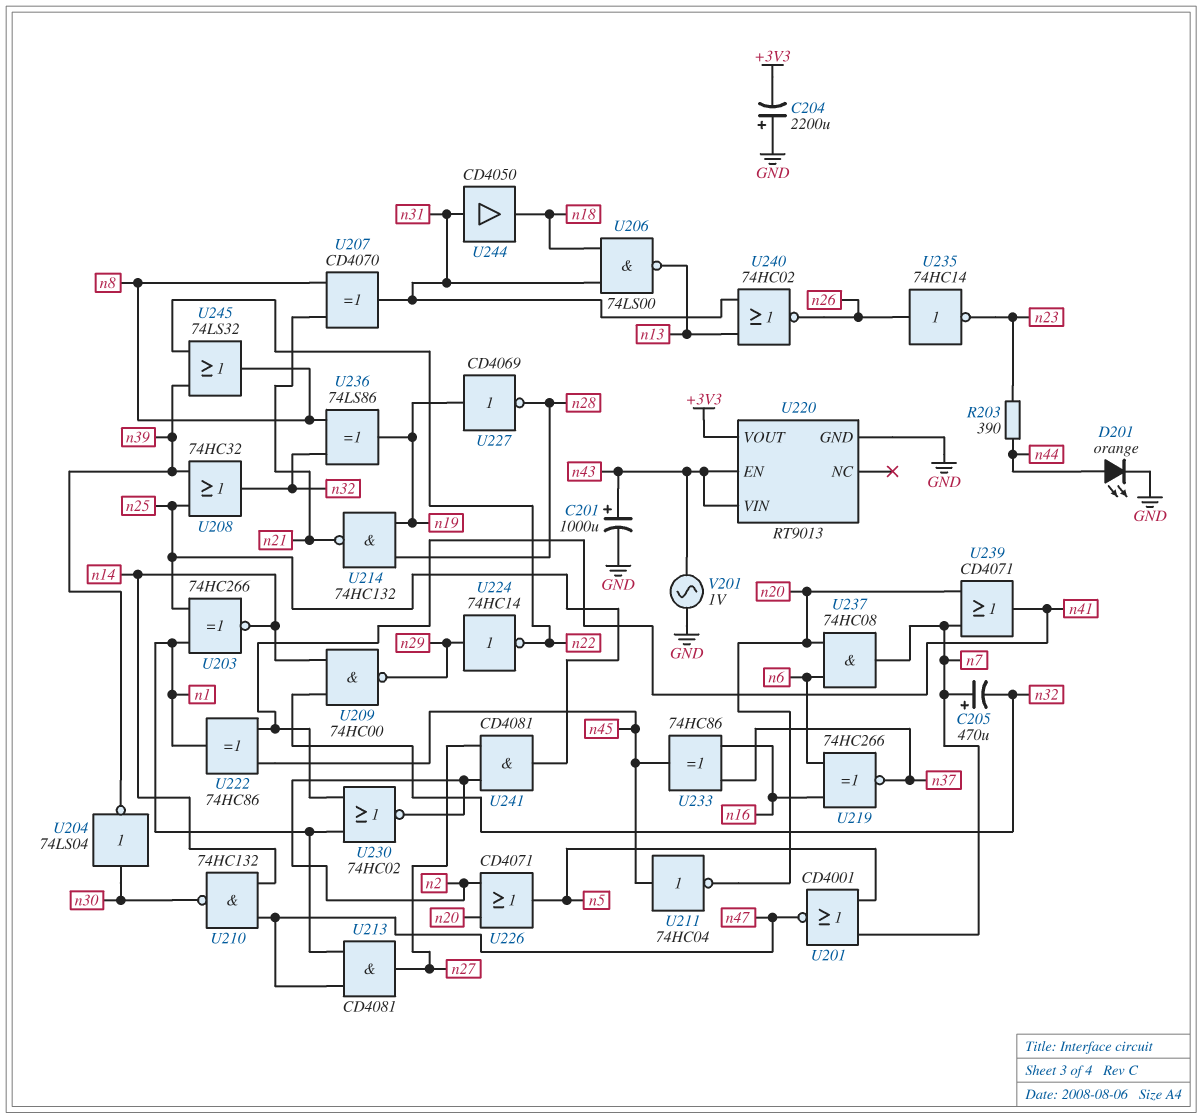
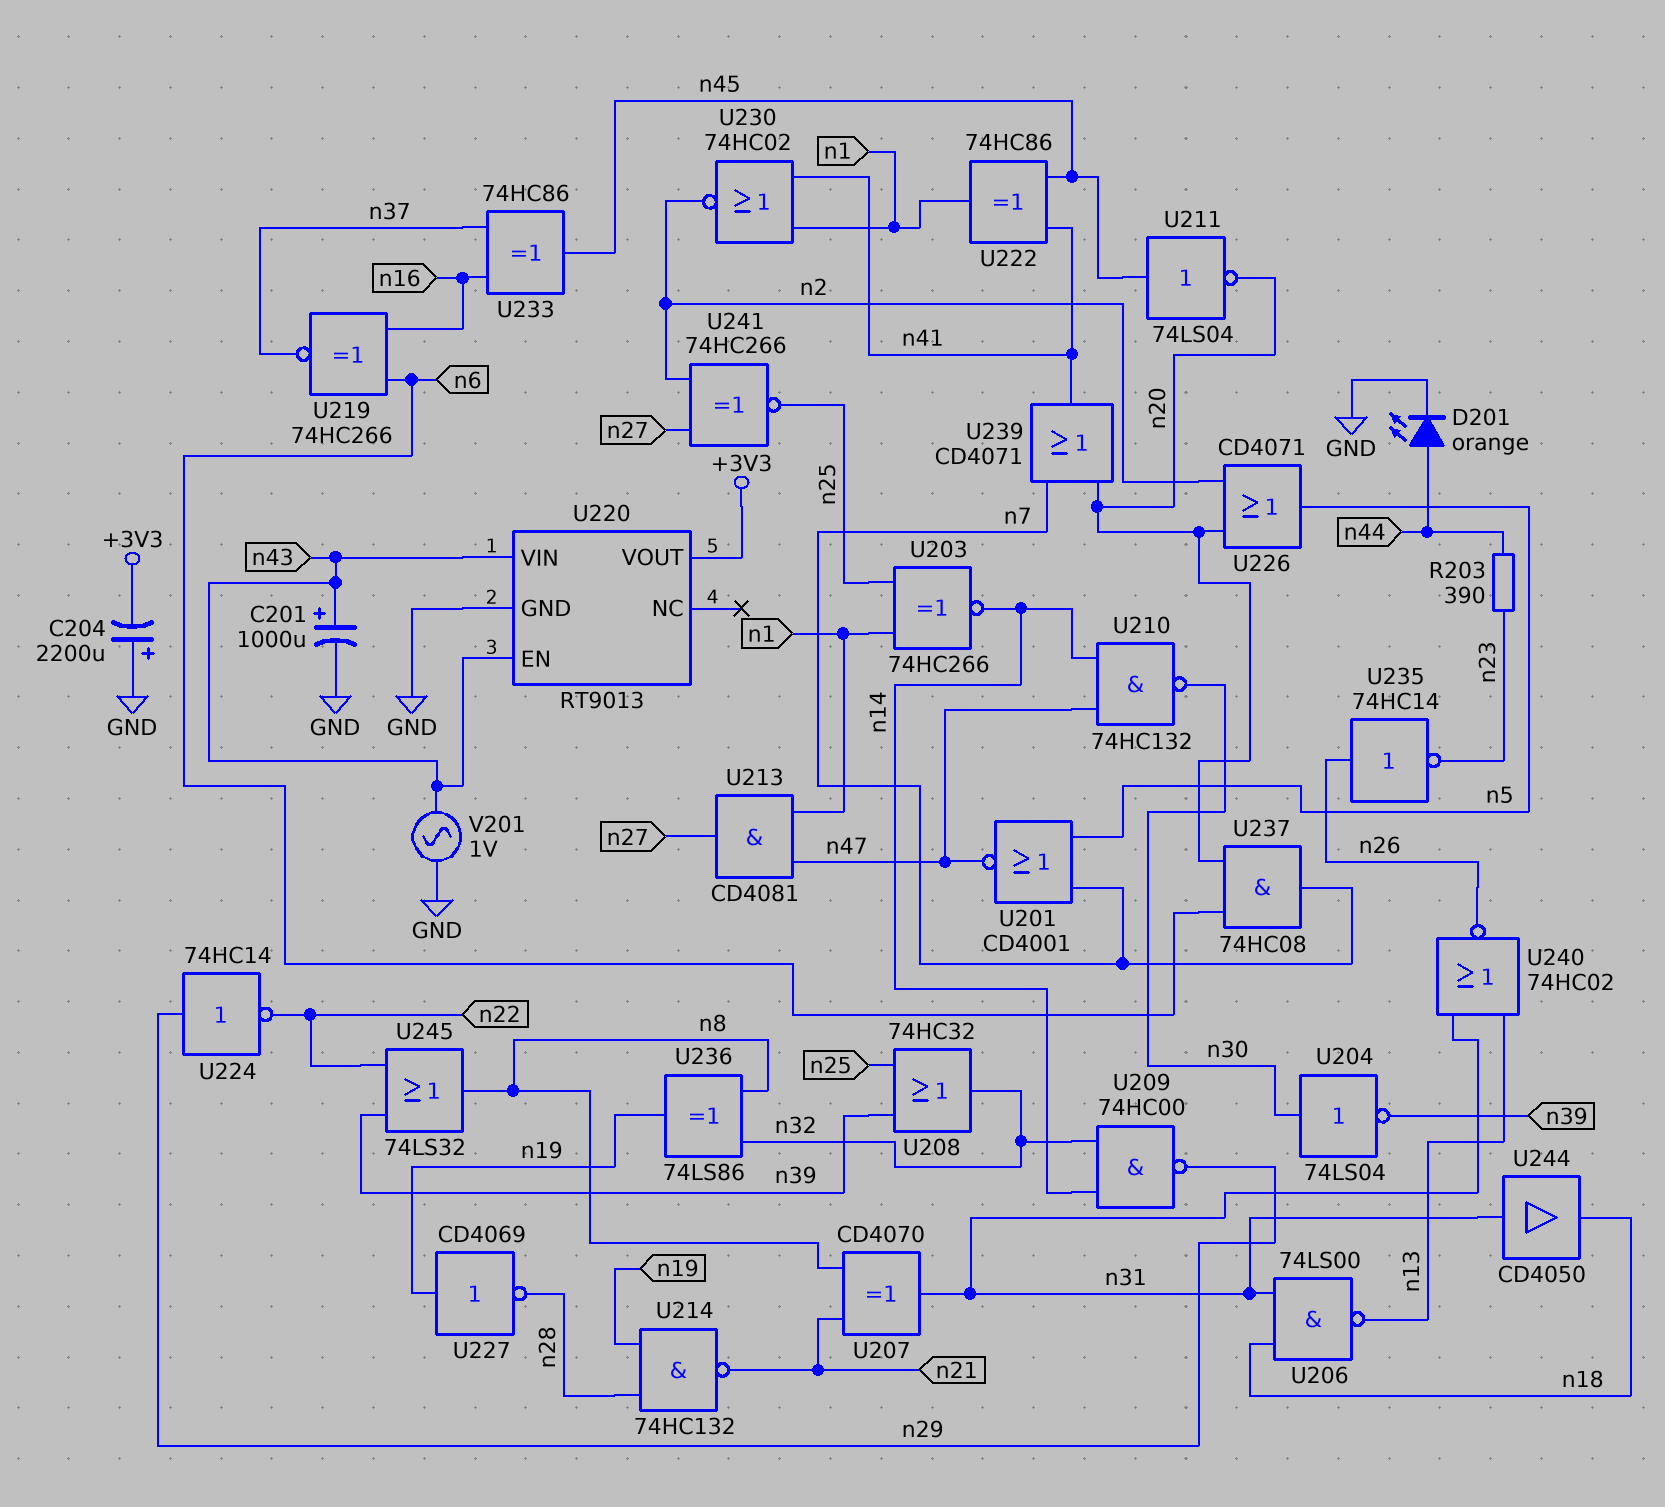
C205: 470uF (plus n7, minus n32) -> none
U211: NOT 74HC04 (in n45, out n20) -> NOT 74LS04 (in n45, out n20)
U241: AND CD4081 (in n2, in n27, out n25) -> XNOR 74HC266 (in n2, in n27, out n25)

